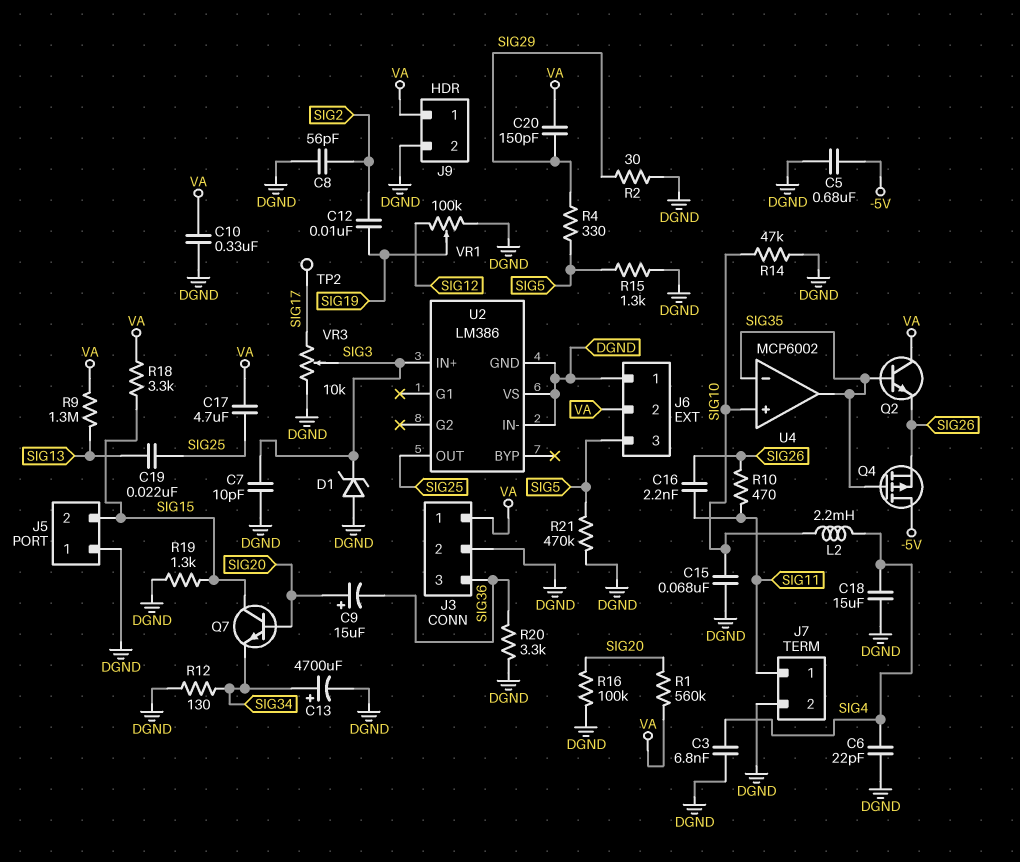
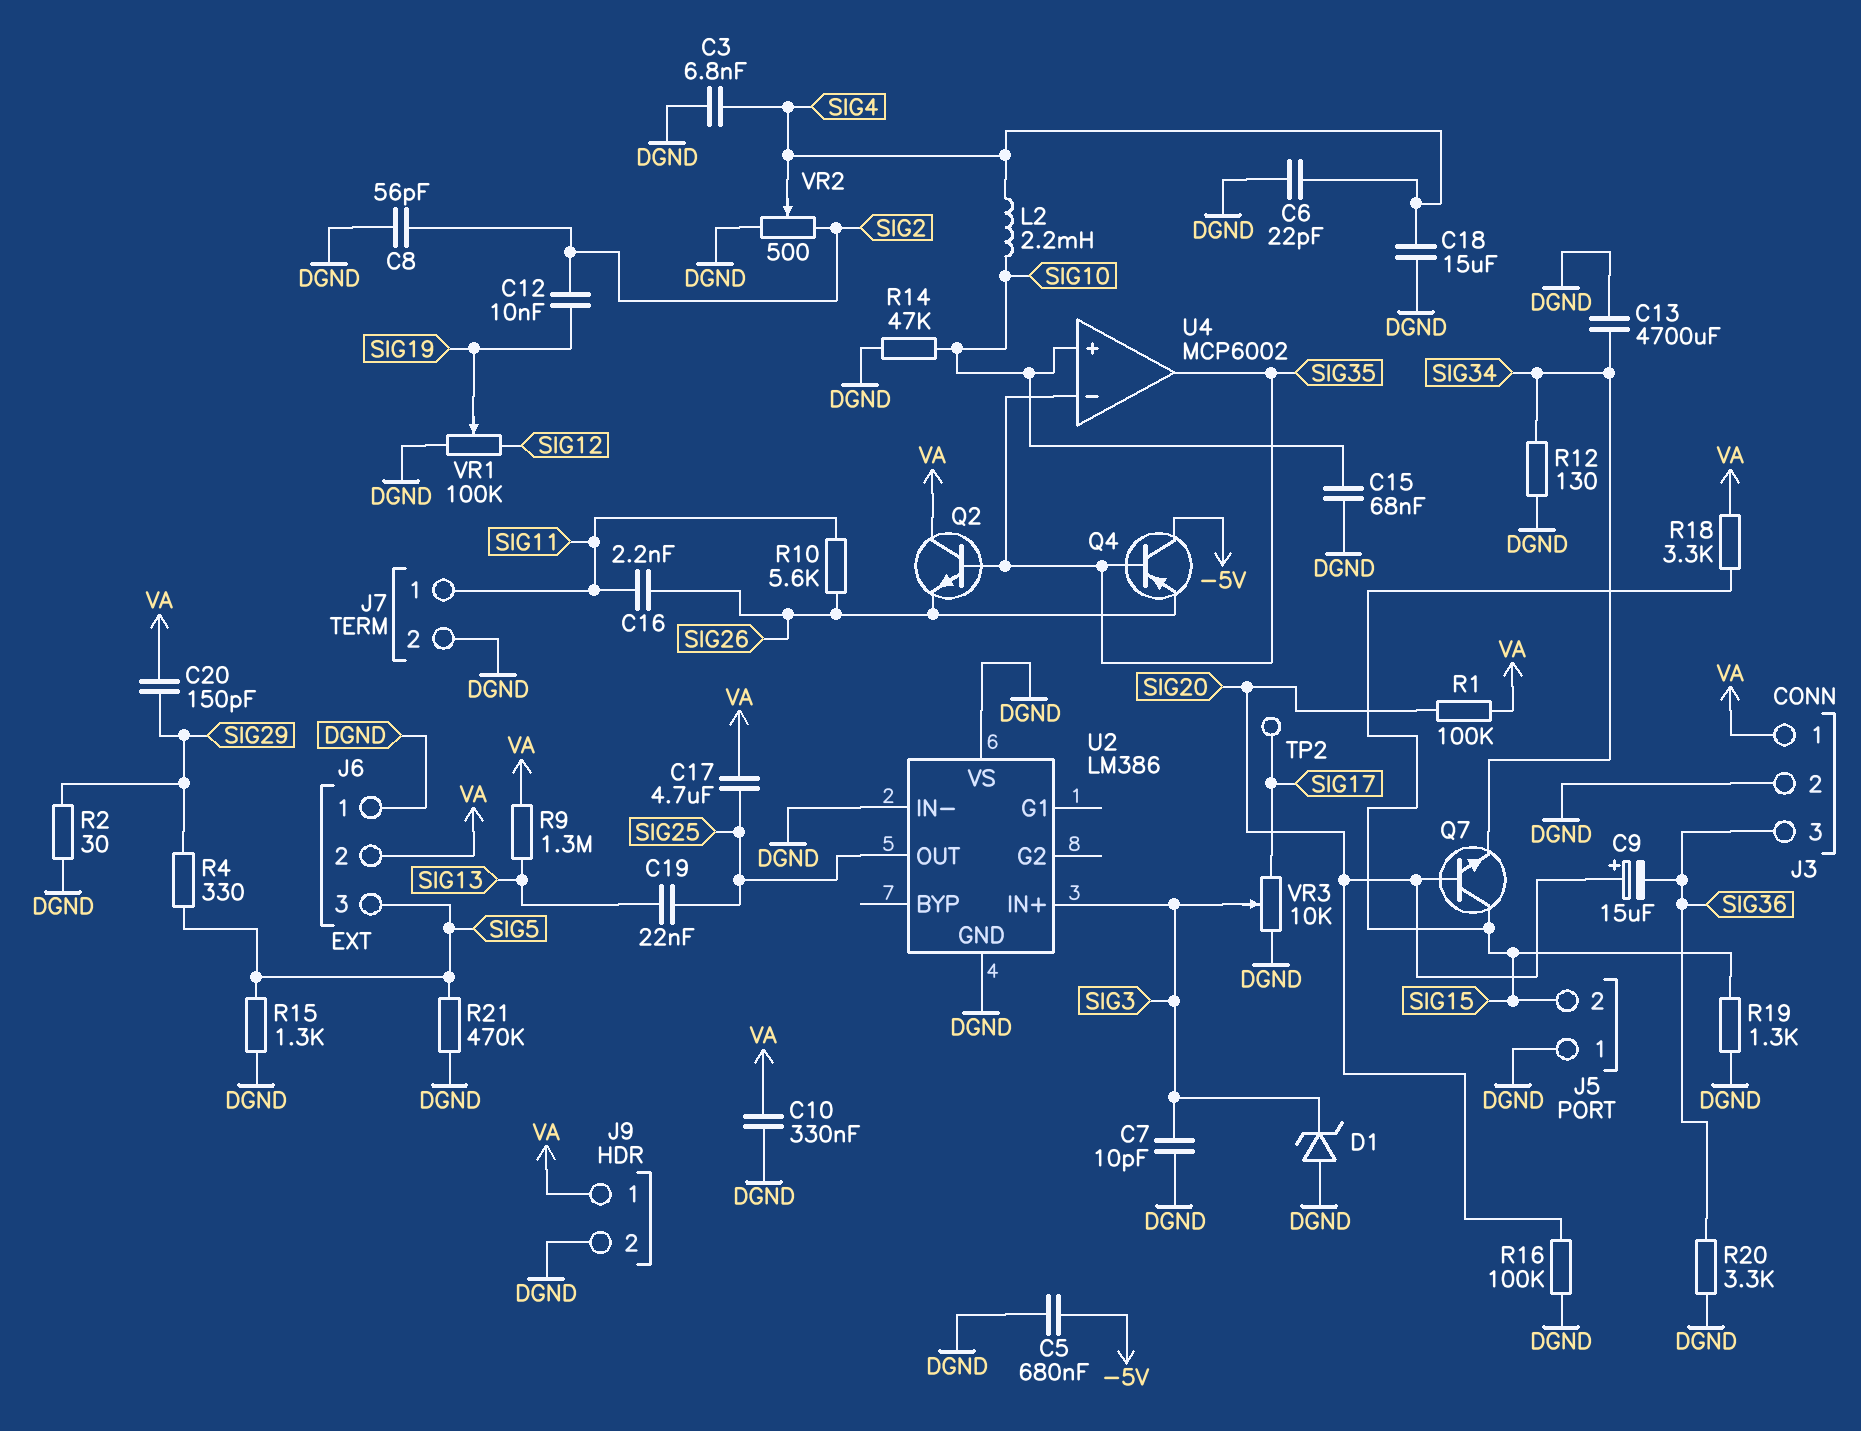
C13: 4700uF (plus SIG34, minus DGND) -> 4700uF (DGND, SIG34)
Q4: PMOS (G SIG35, D -5V, S SIG26) -> PNP (B SIG35, C -5V, E SIG26)
R1: 560k (SIG20, VA) -> 100k (SIG20, VA)
R10: 470 (SIG11, SIG26) -> 5.6k (SIG11, SIG26)
VR2: none -> 500 (DGND, SIG2, wiper SIG4)

